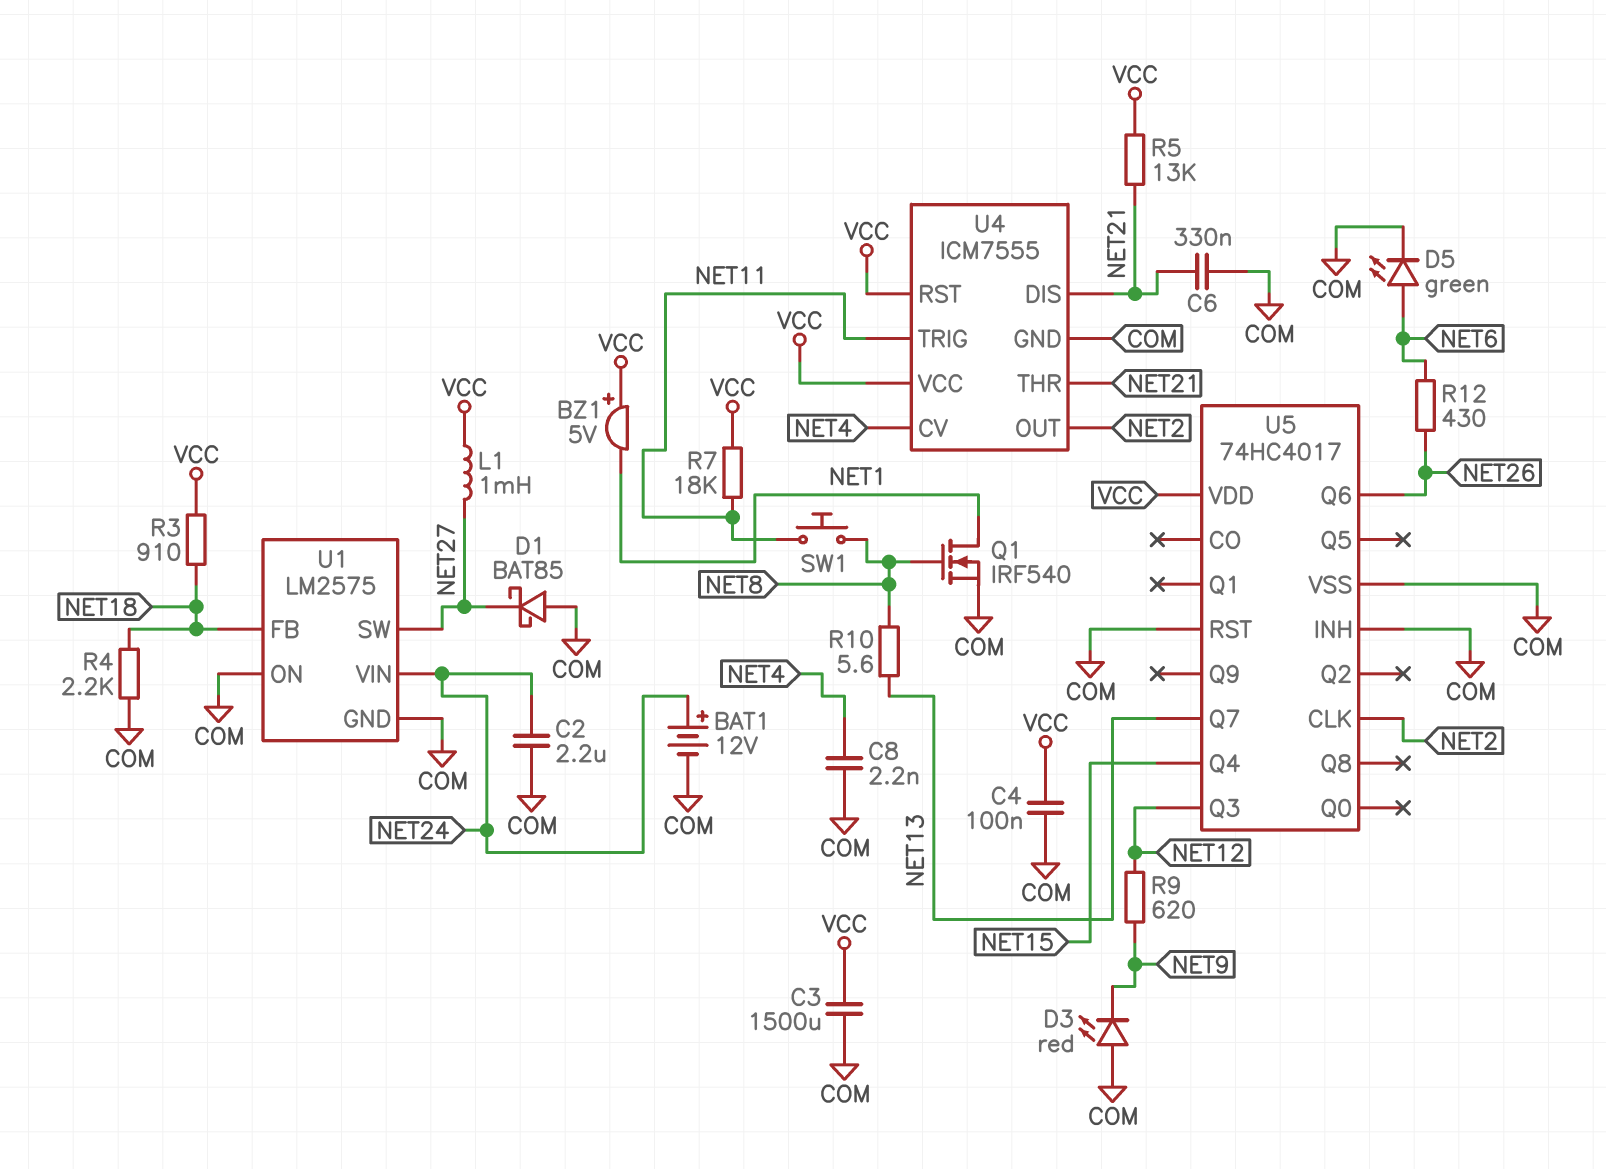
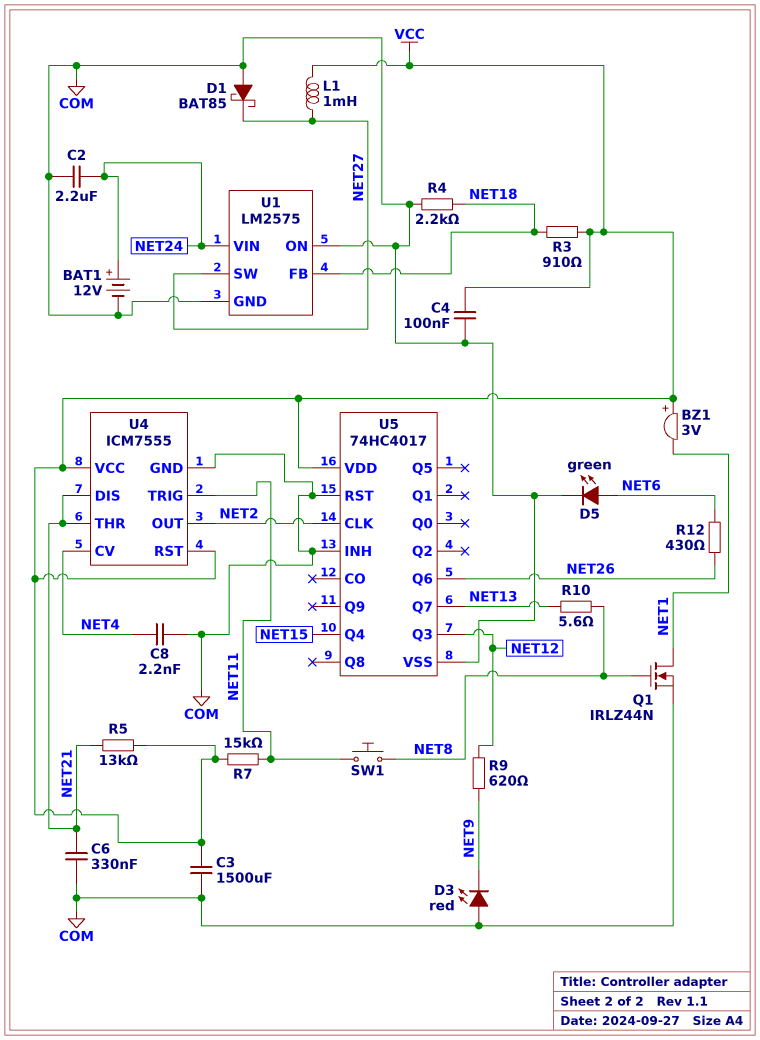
BZ1: buzzer 5V (plus VCC, minus NET1) -> buzzer 3V (plus VCC, minus NET1)
Q1: NMOS IRF540 (G NET8, D NET1, S COM) -> NMOS IRLZ44N (G NET8, D NET1, S COM)
R7: 18k (NET11, VCC) -> 15k (NET11, VCC)

